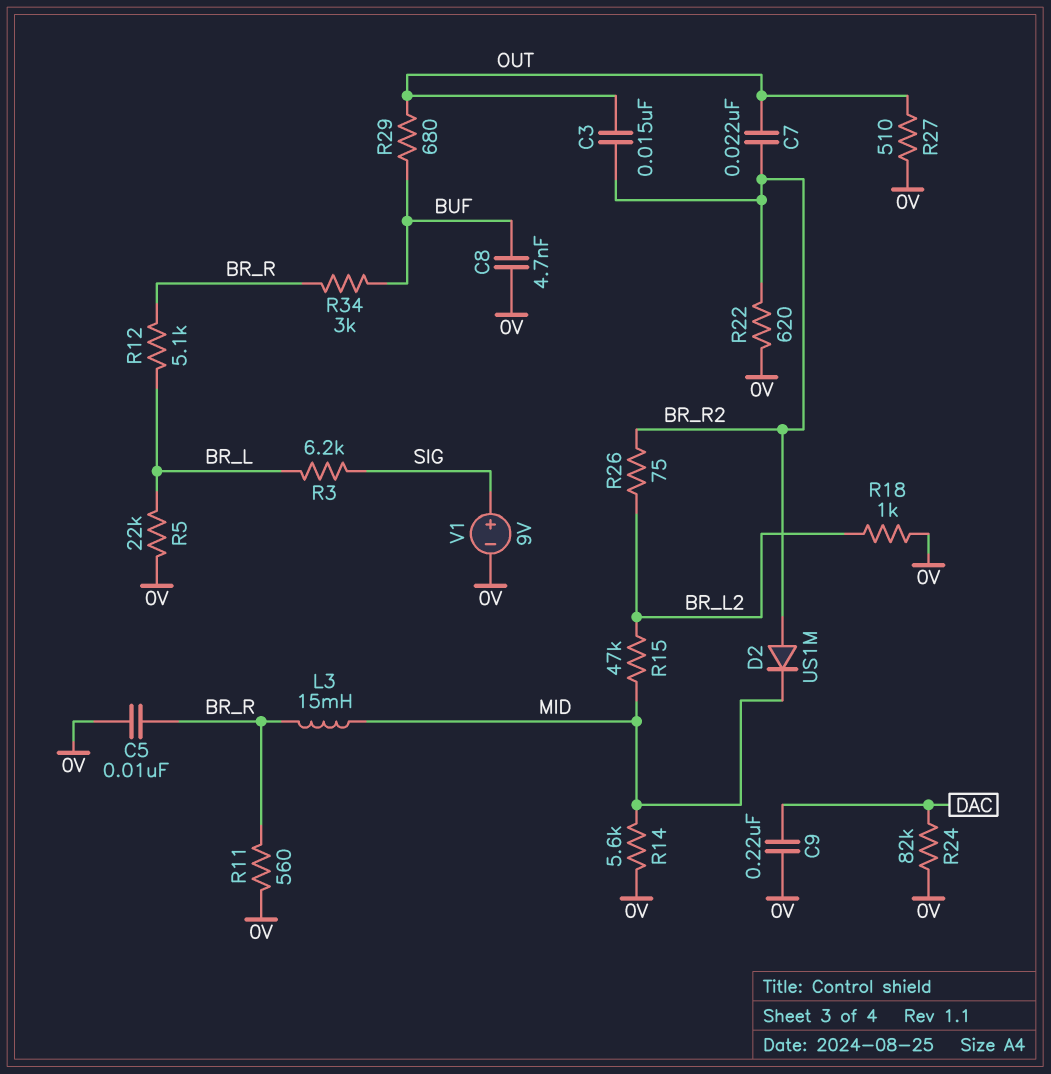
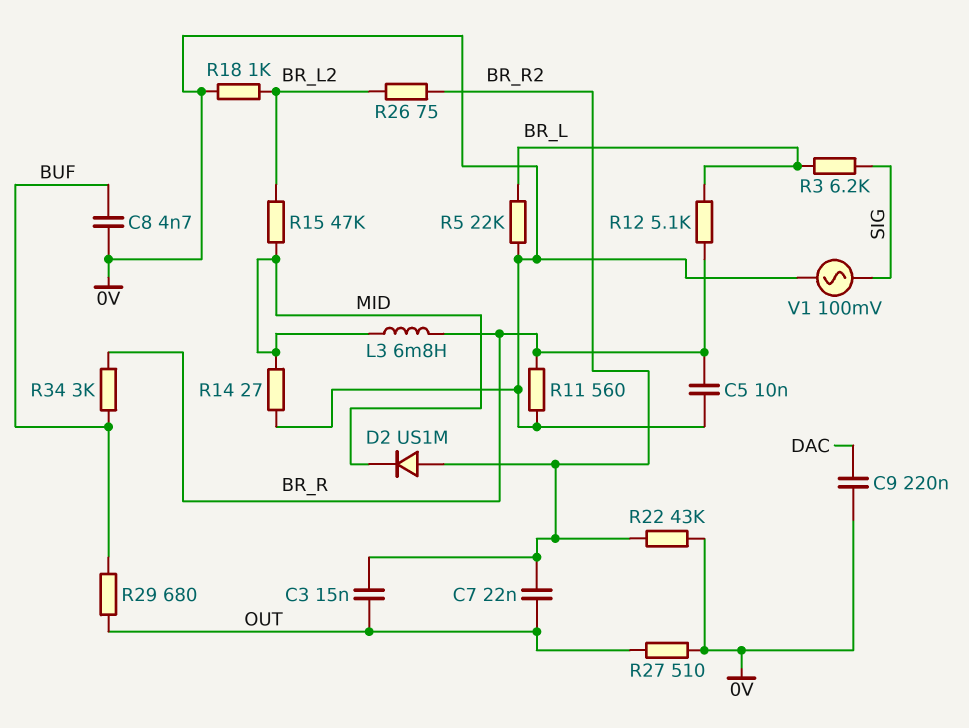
L3: 15mH (BR_R, MID) -> 6.8mH (BR_R, MID)
R14: 5.6k (0V, MID) -> 27 (0V, MID)
R22: 620 (0V, BR_R2) -> 43k (0V, BR_R2)
R24: 82k (0V, DAC) -> none
V1: 9V (plus SIG, minus 0V) -> AC 100mV (0V, SIG)

